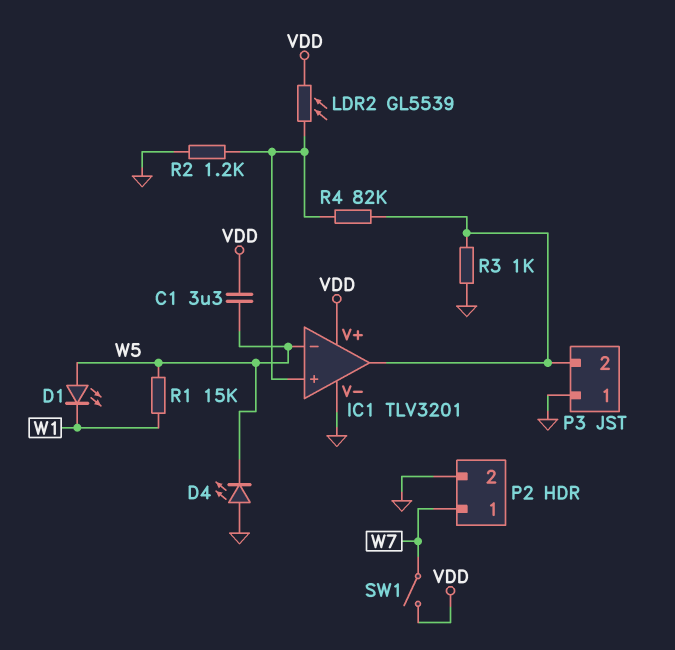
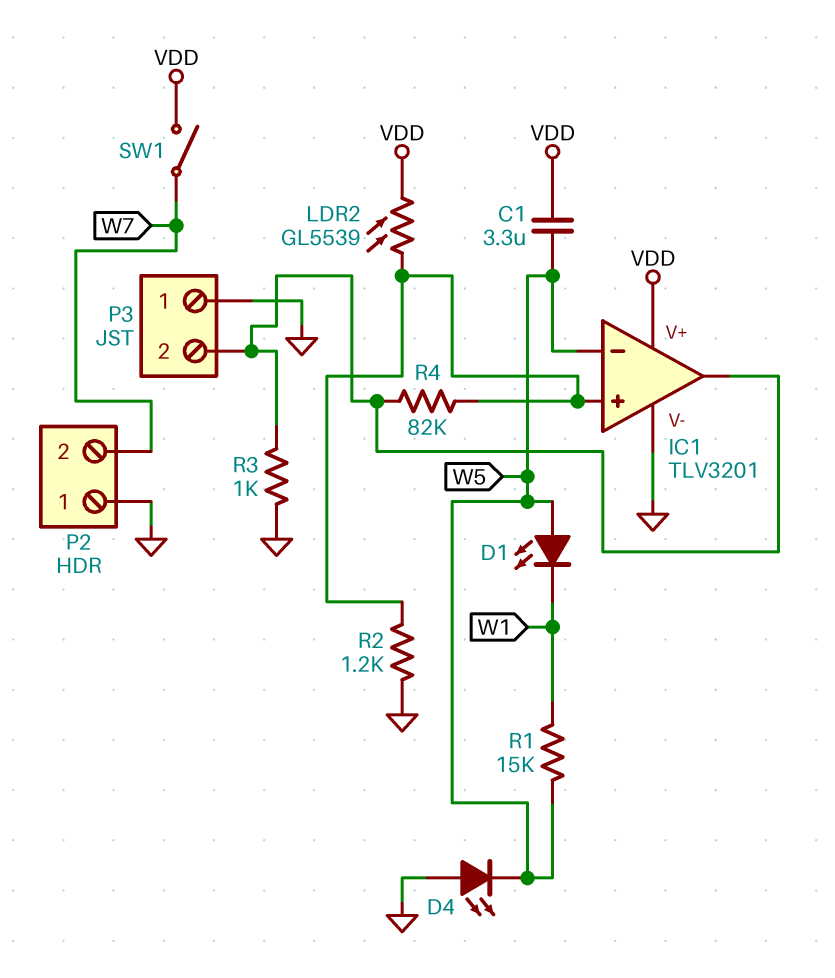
P2 pin 1: W7 -> GND
P2 pin 2: GND -> W7

